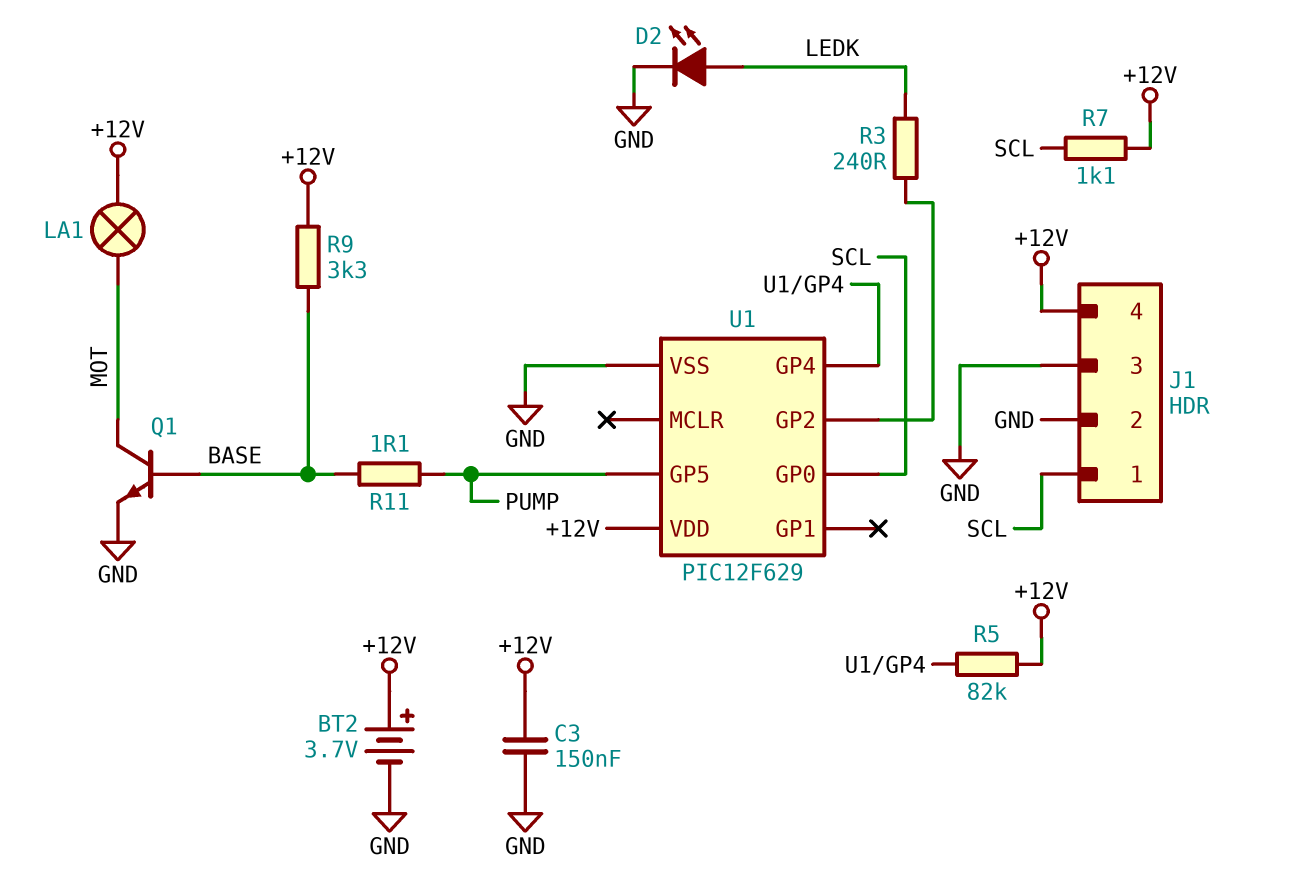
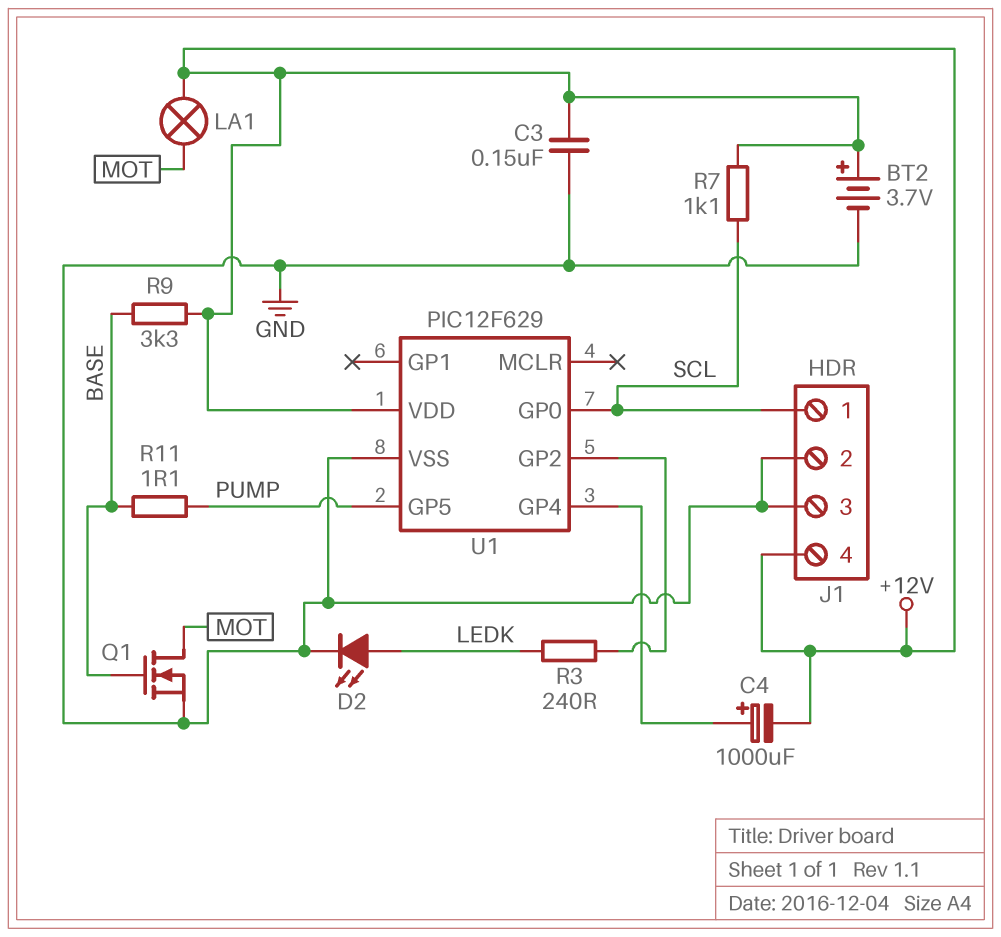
C4: none -> 1000uF (plus U1/GP4, minus +12V)
Q1: NPN (B BASE, C MOT, E GND) -> NMOS (G BASE, D MOT, S GND)
R5: 82k (+12V, U1/GP4) -> none

